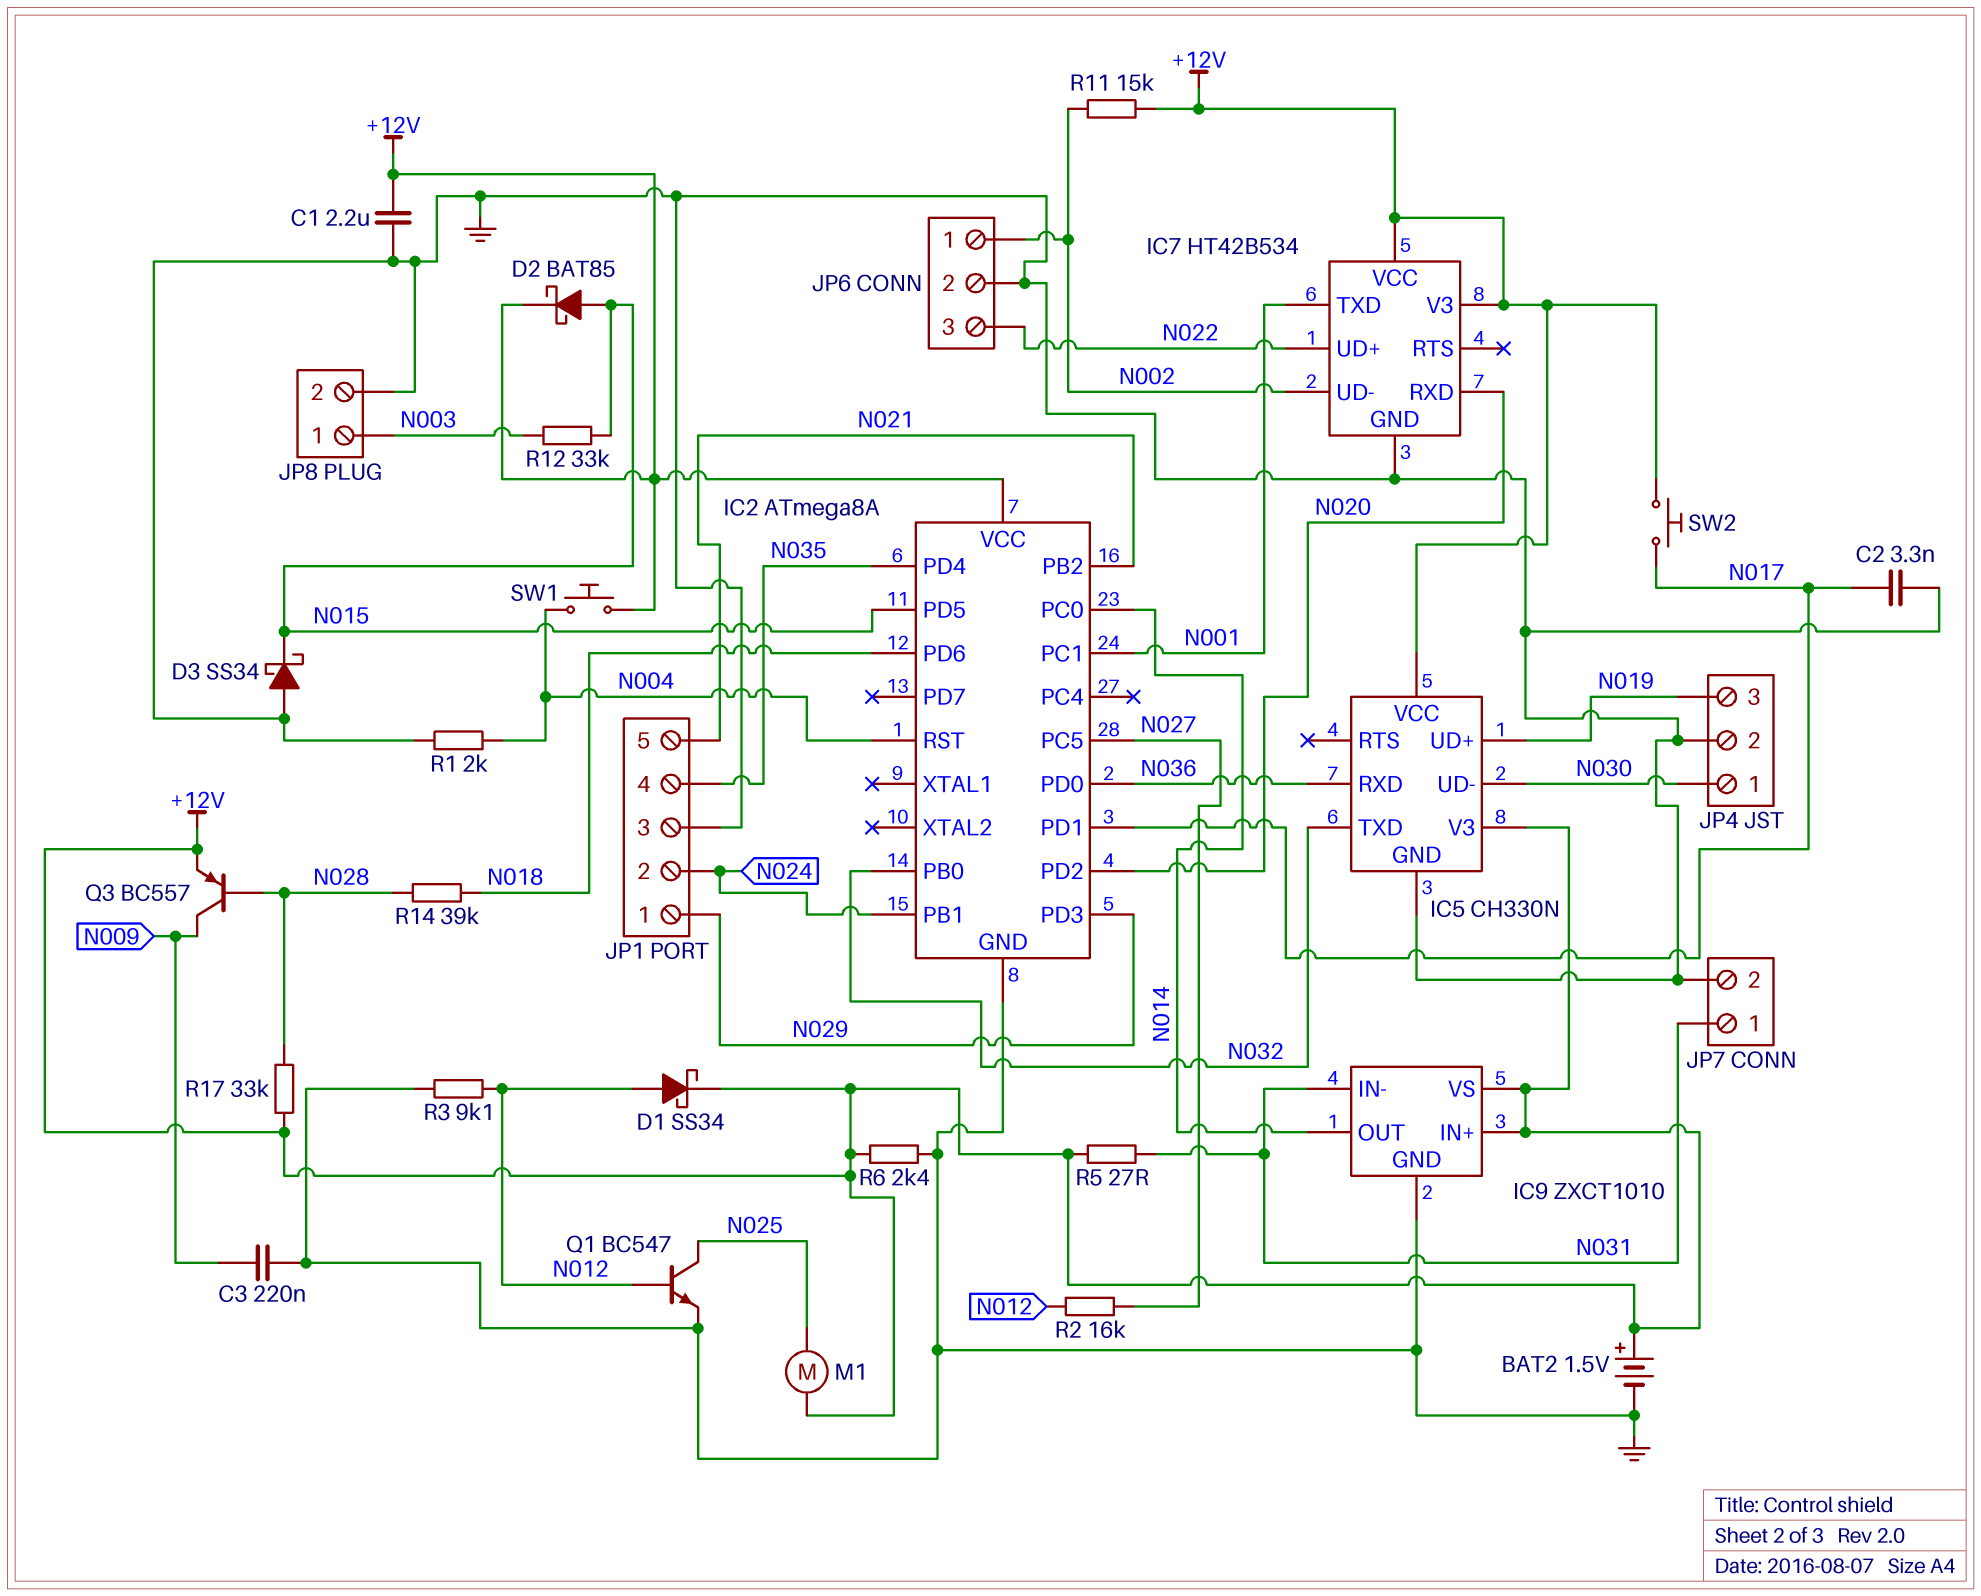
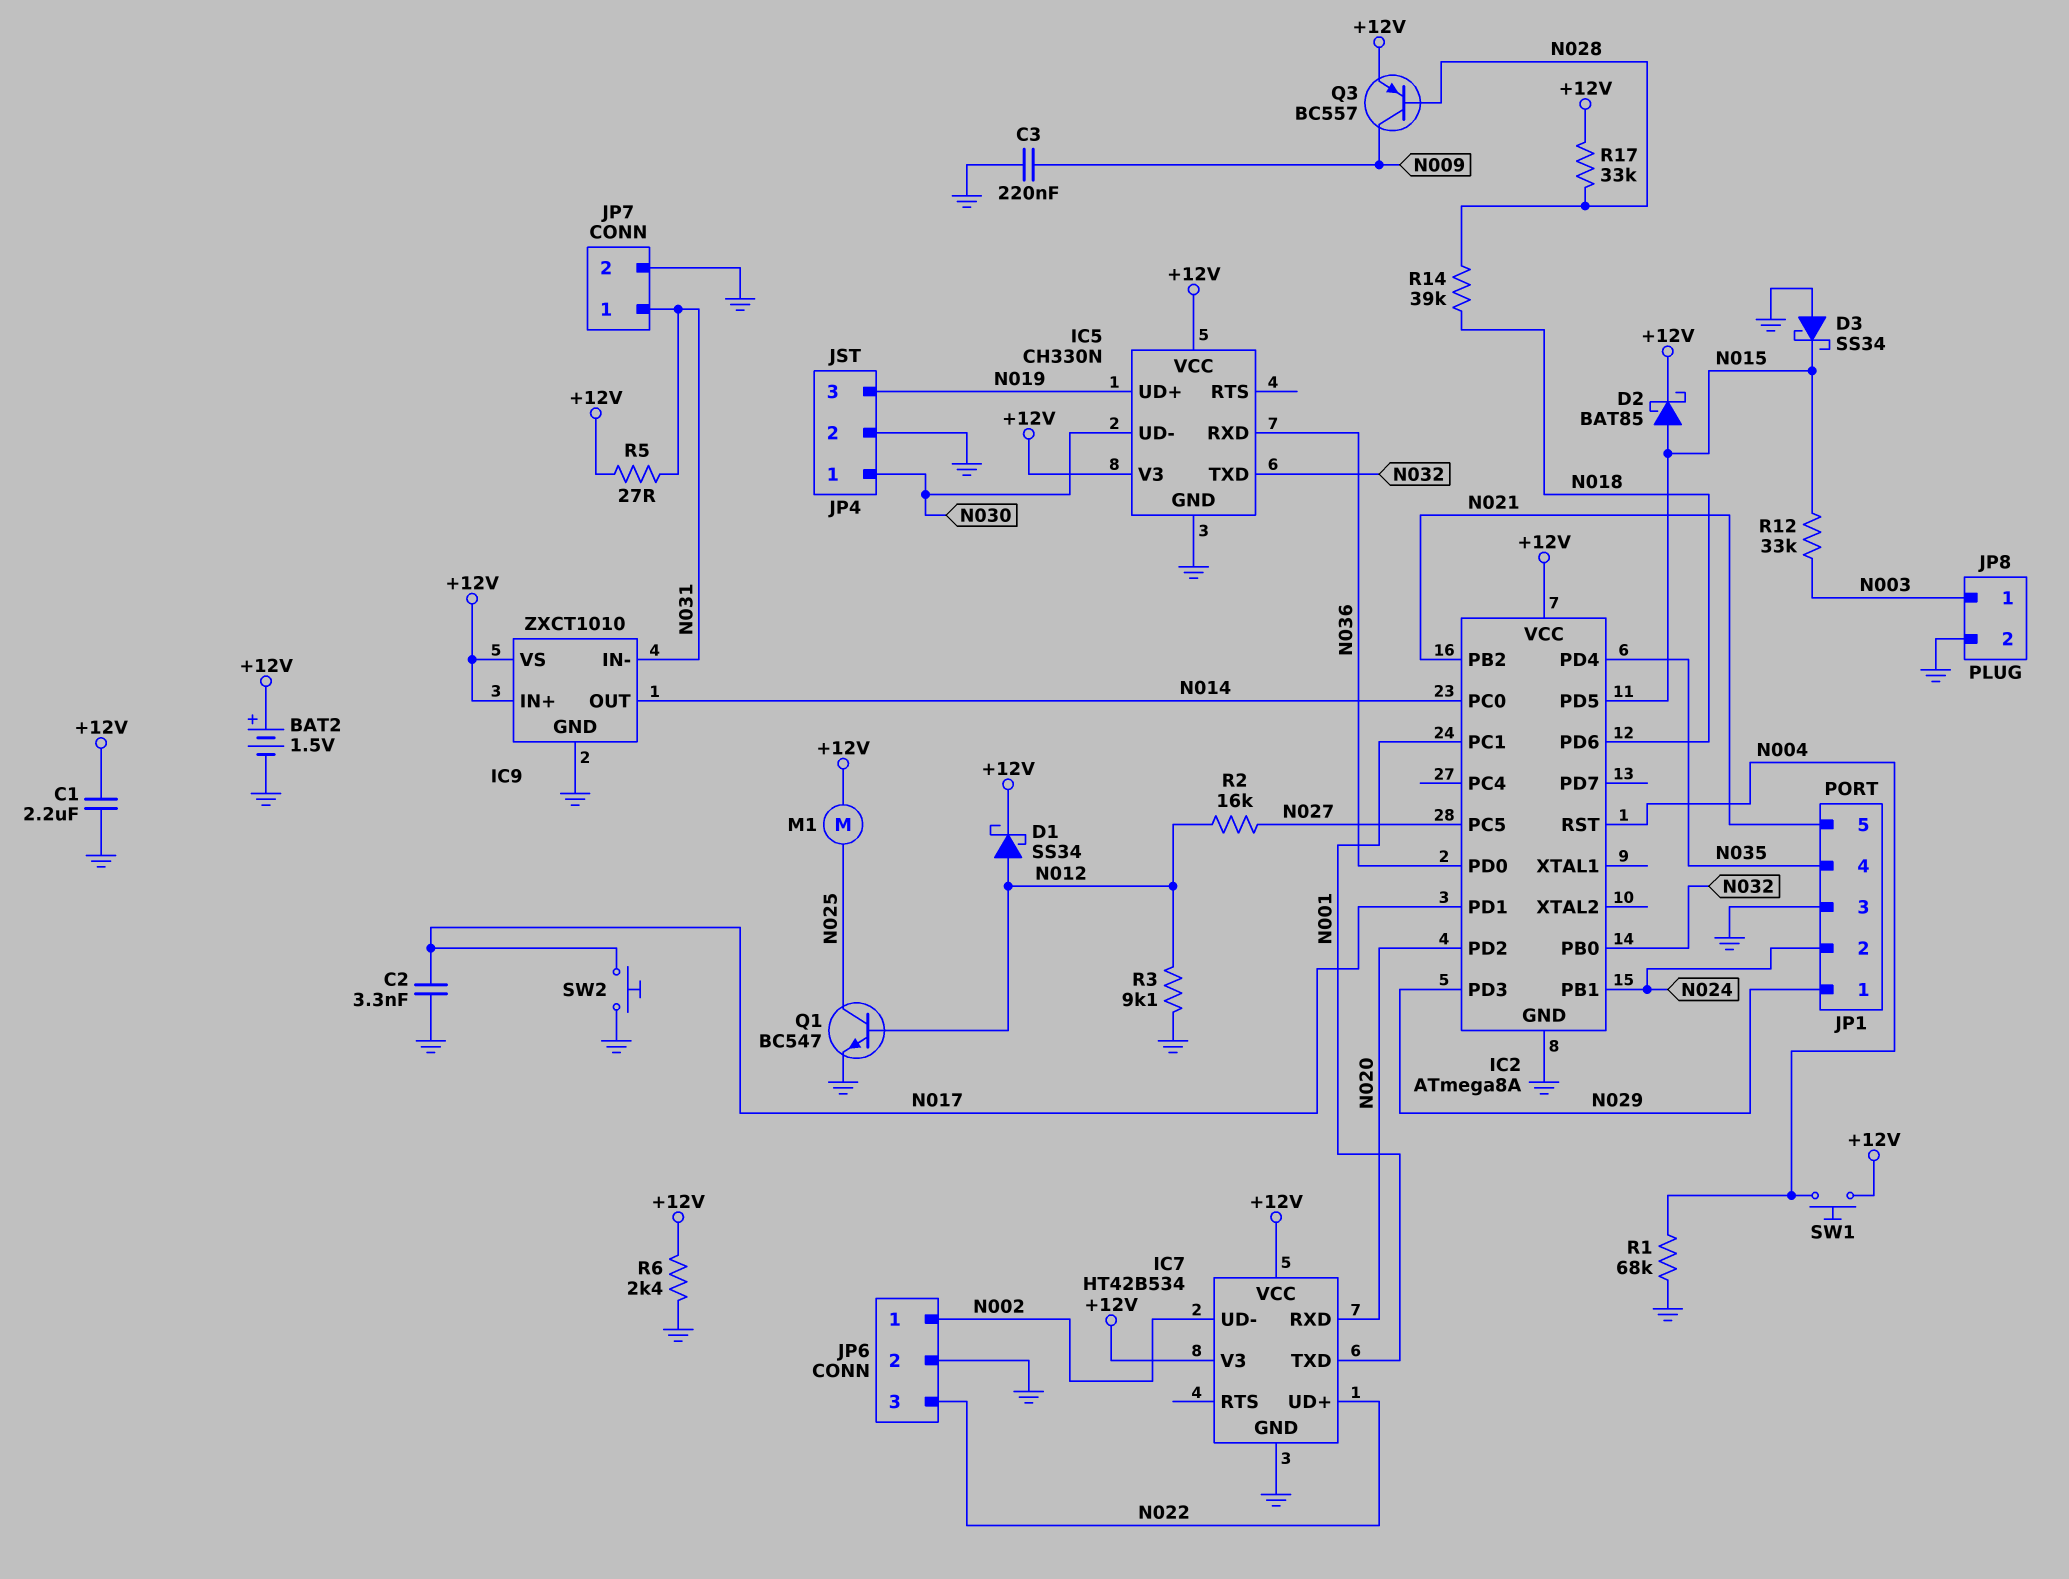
R1: 2k (GND, N004) -> 68k (GND, N004)
R11: 15k (+12V, N002) -> none
SW2: button (+12V, N017) -> button (GND, N017)

